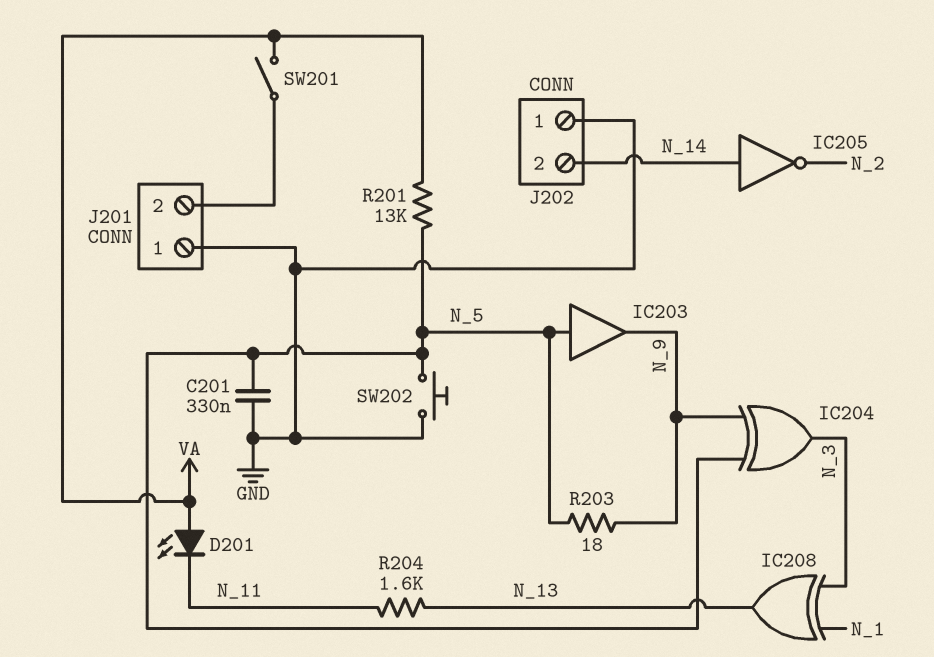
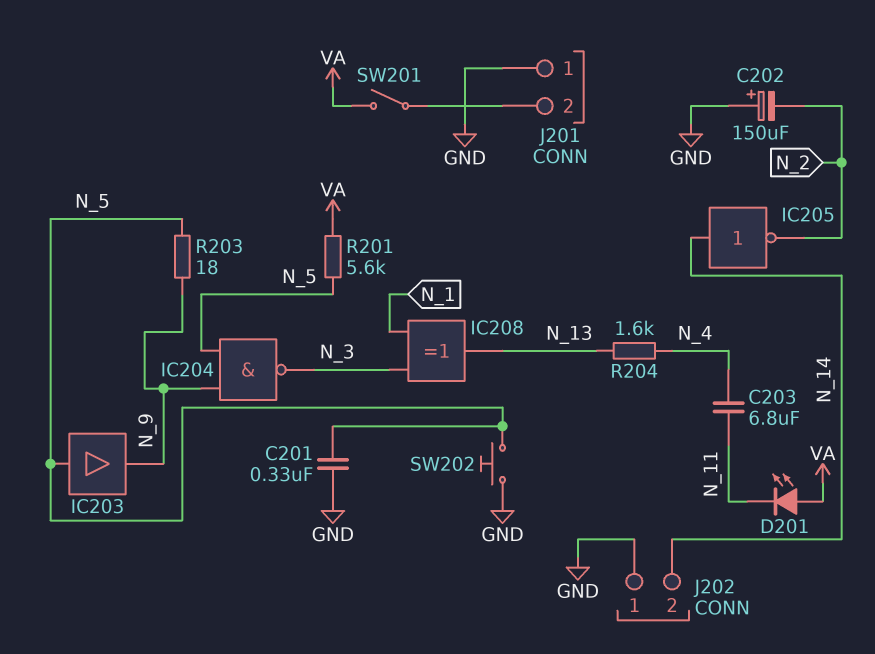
C202: none -> 150uF (plus GND, minus N_2)
C203: none -> 6.8uF (N_4, N_11)
IC204: XOR (in N_5, in N_9, out N_3) -> NAND (in N_5, in N_9, out N_3)
R201: 13k (N_5, VA) -> 5.6k (N_5, VA)
R204: 1.6k (N_11, N_13) -> 1.6k (N_4, N_13)

